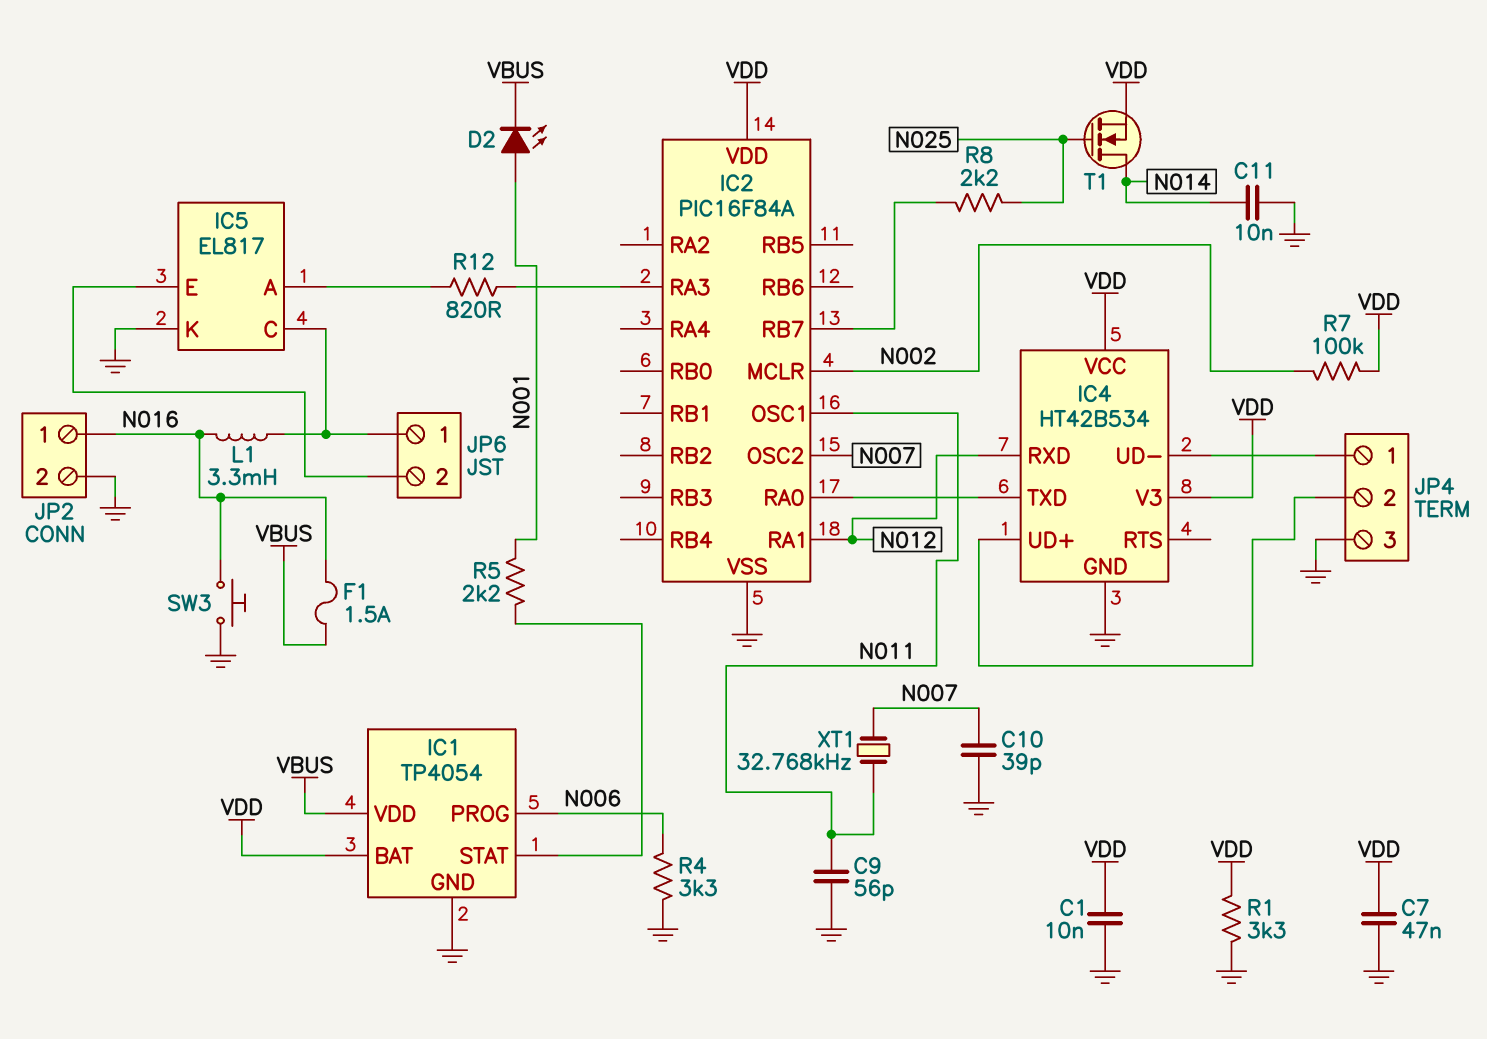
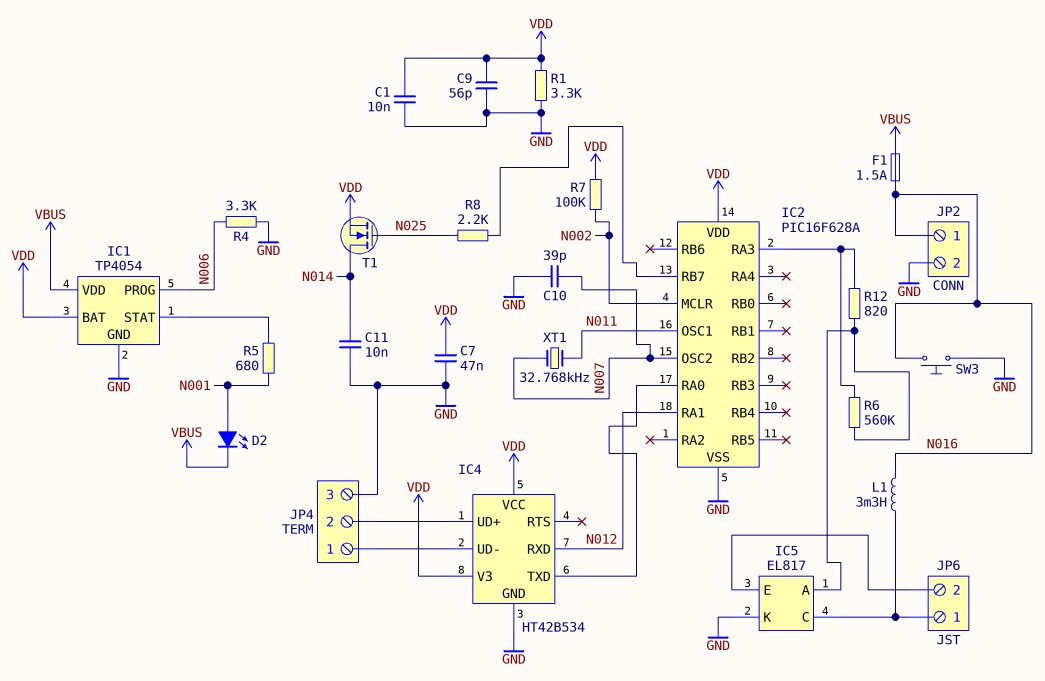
C9: 56pF (GND, N011) -> 56pF (GND, VDD)
IC2: PIC16F84A -> PIC16F628A
R5: 2.2k (IC1/STAT, N001) -> 680 (IC1/STAT, N001)
R6: none -> 560k (IC2/RA3, IC5/A)

